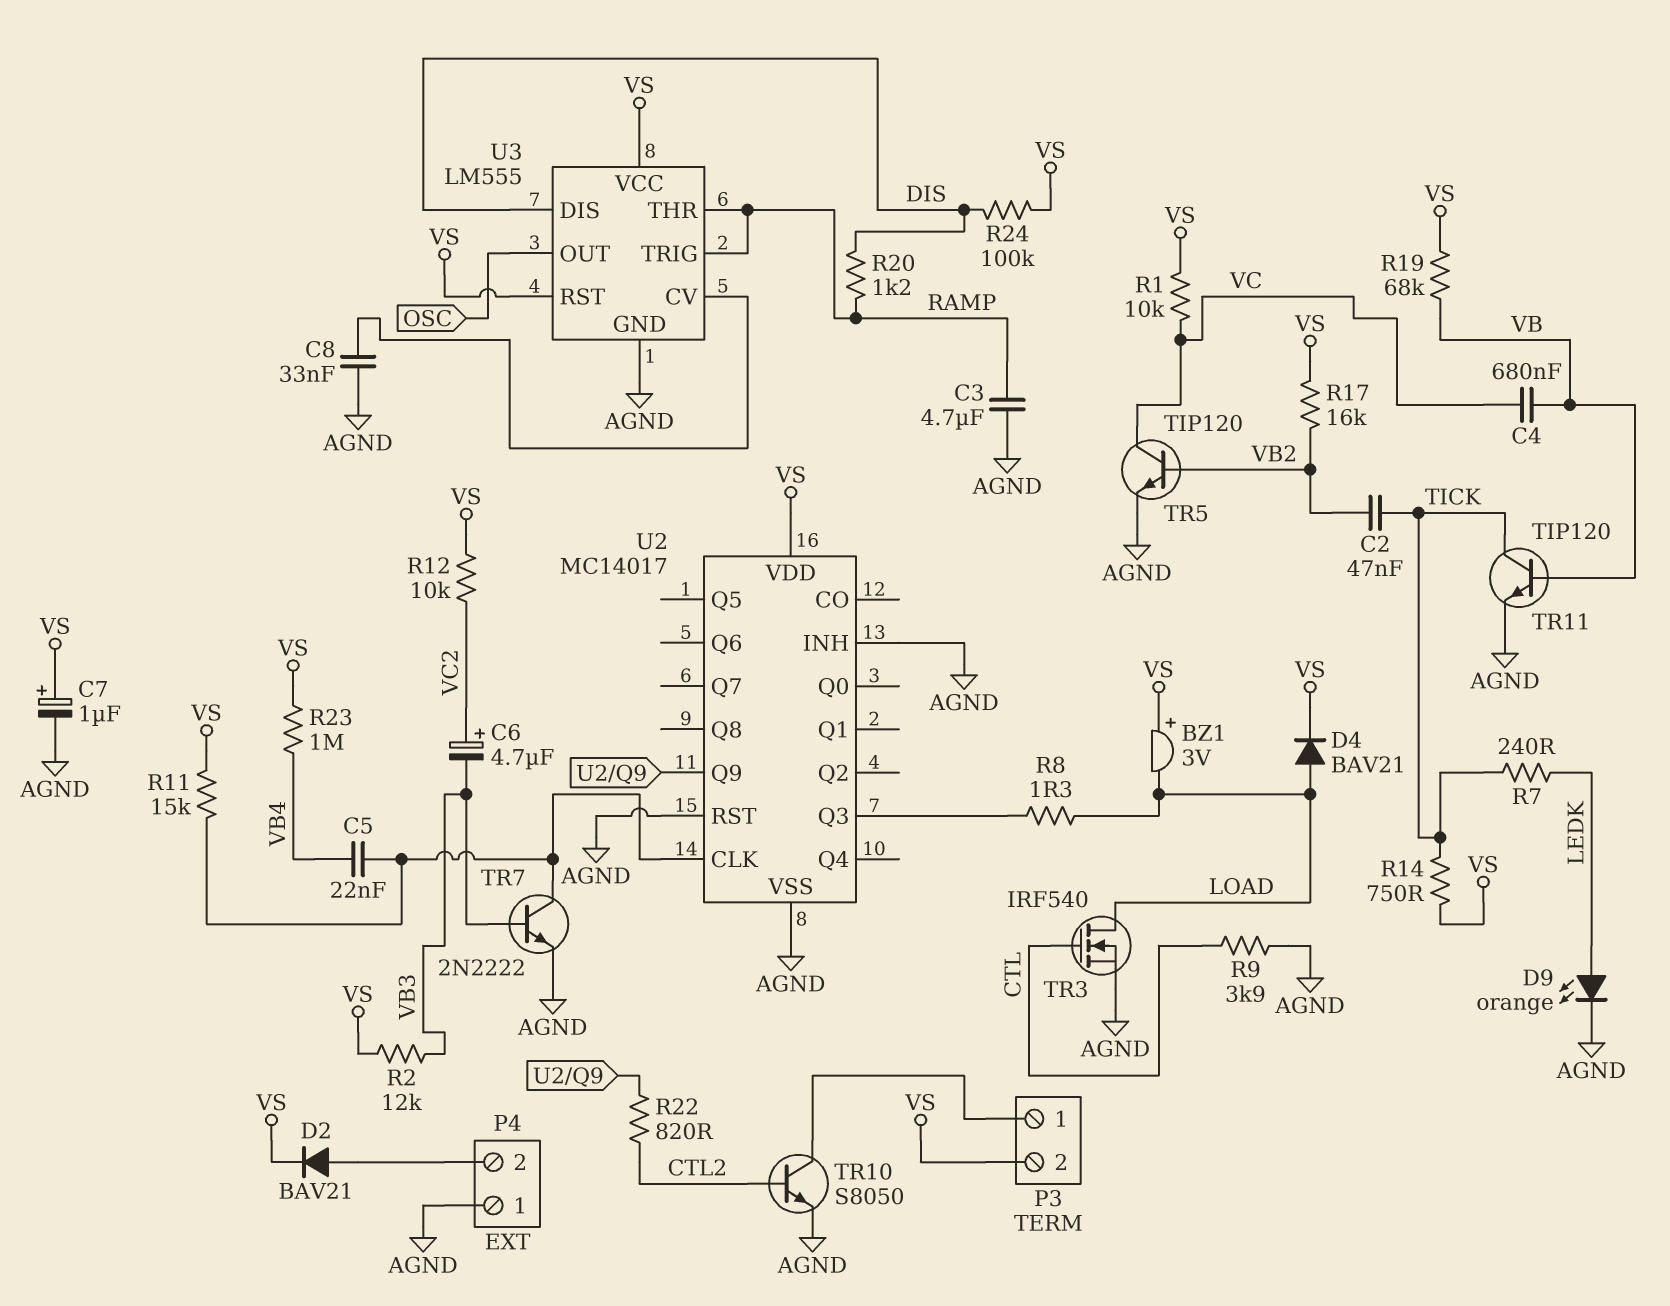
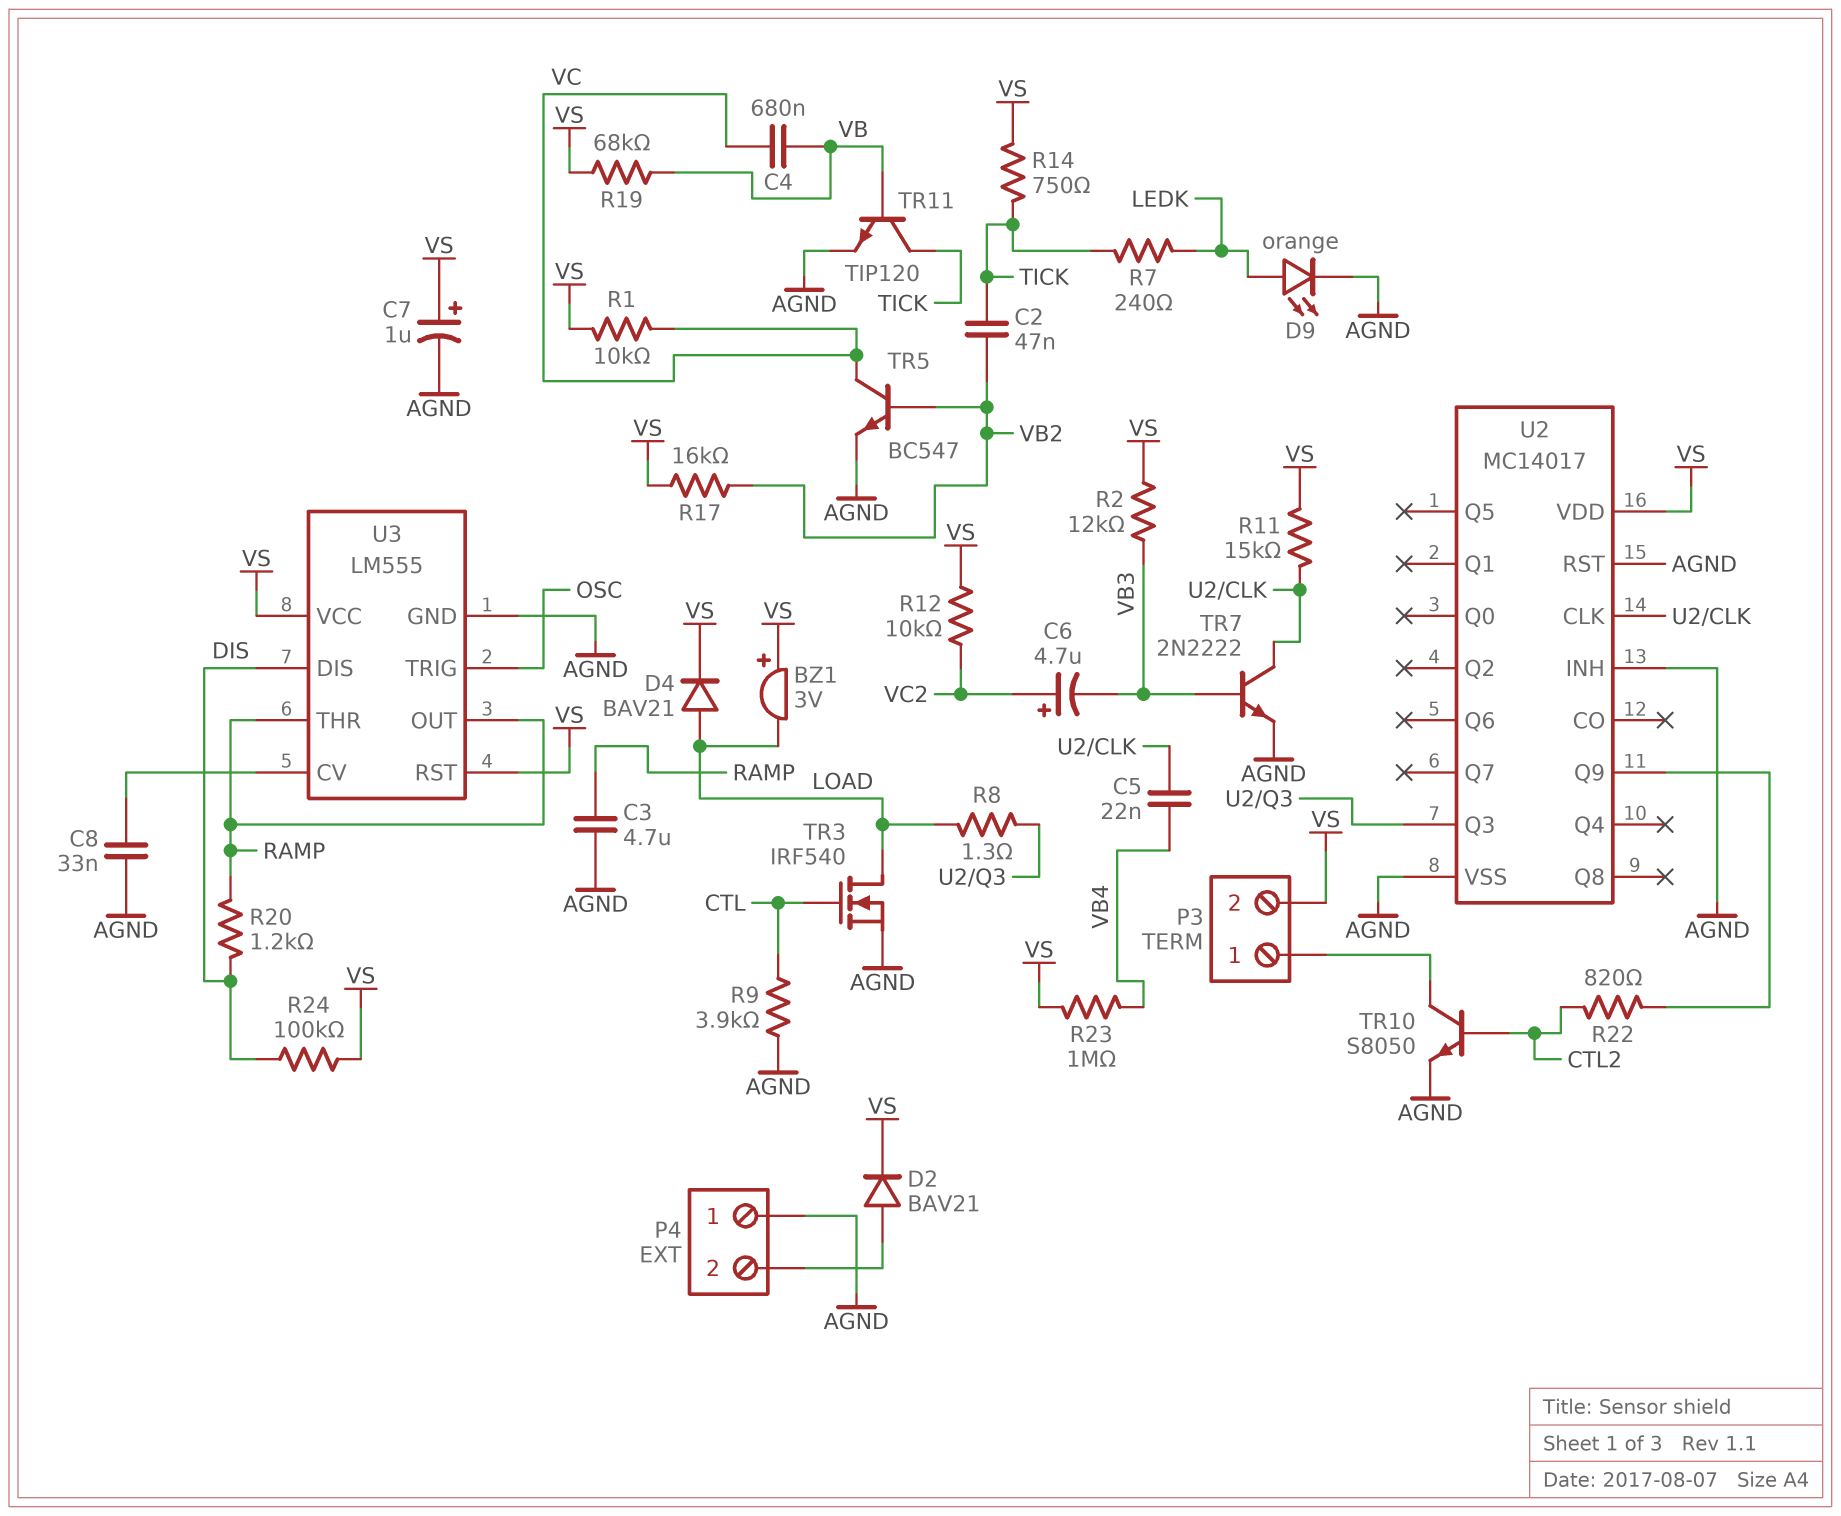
TR5: NPN TIP120 (B VB2, C VC, E AGND) -> NPN BC547 (B VB2, C VC, E AGND)
U3 pin OUT: OSC -> RAMP
U3 pin TRIG: RAMP -> OSC

